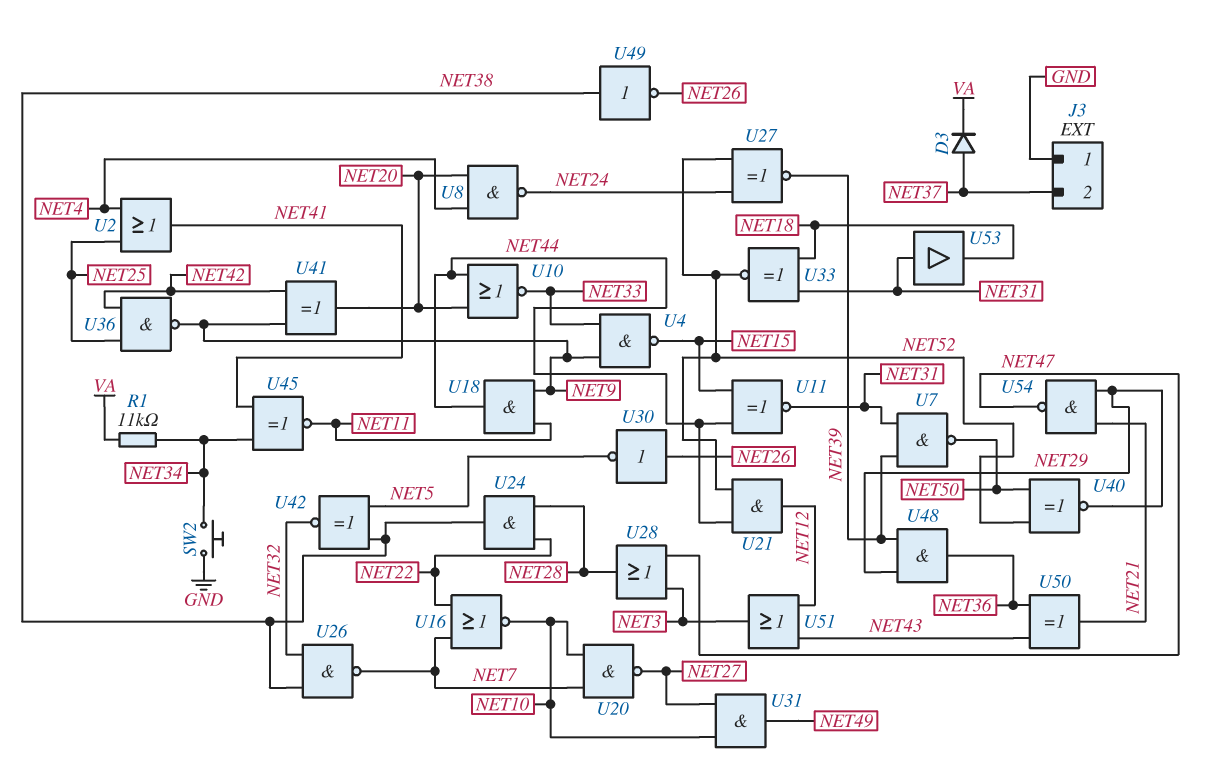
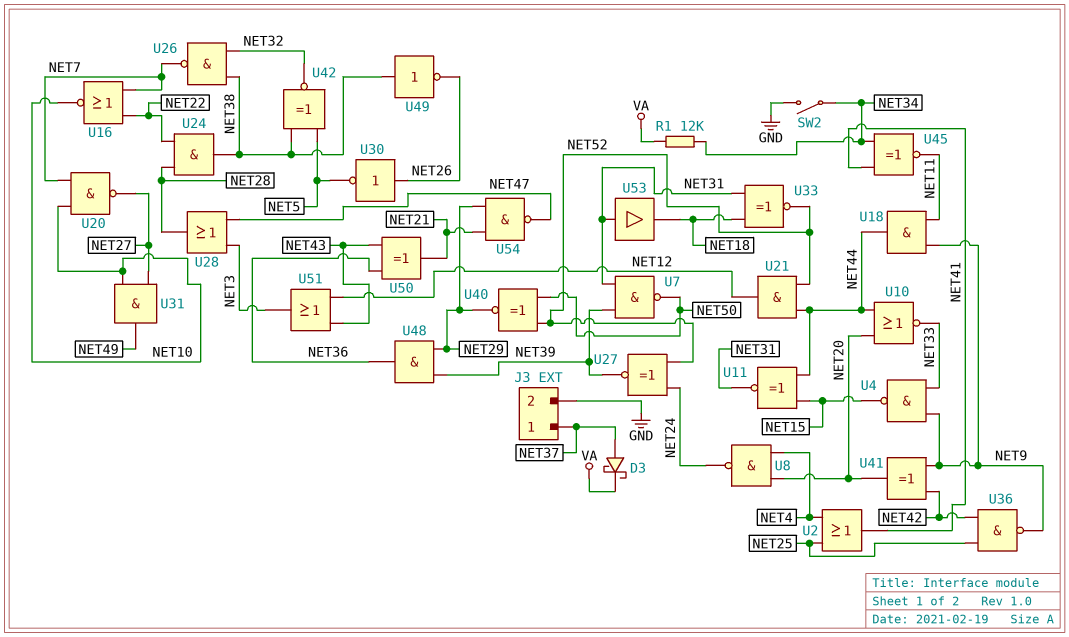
D3: diode (A NET37, K VA) -> schottky (A NET37, K VA)
J3 pin 1: GND -> NET37
J3 pin 2: NET37 -> GND
R1: 11k (NET34, VA) -> 12k (NET34, VA)
SW2: button (GND, NET34) -> switch (GND, NET34)

